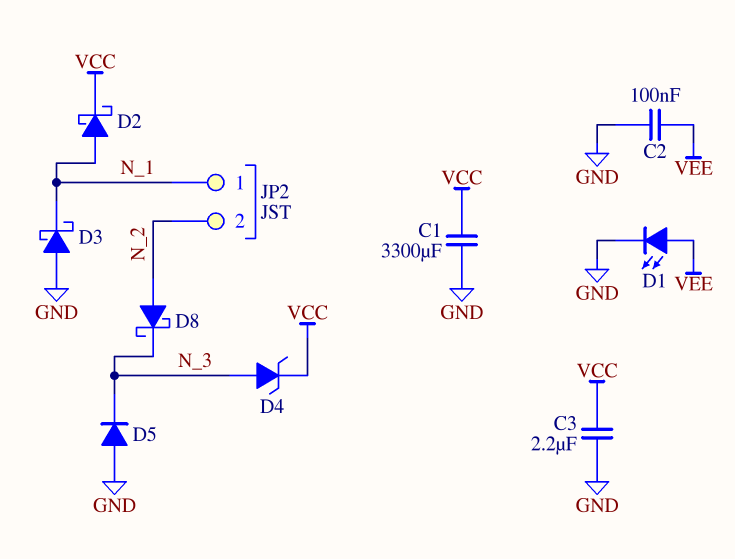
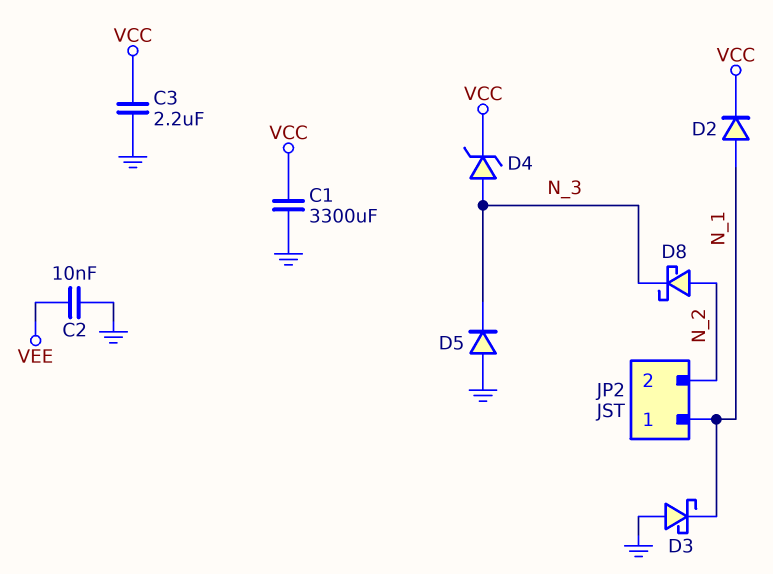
C2: 100nF (GND, VEE) -> 10nF (GND, VEE)
D1: LED (A VEE, K GND) -> none
D2: schottky (A N_1, K VCC) -> diode (A N_1, K VCC)

